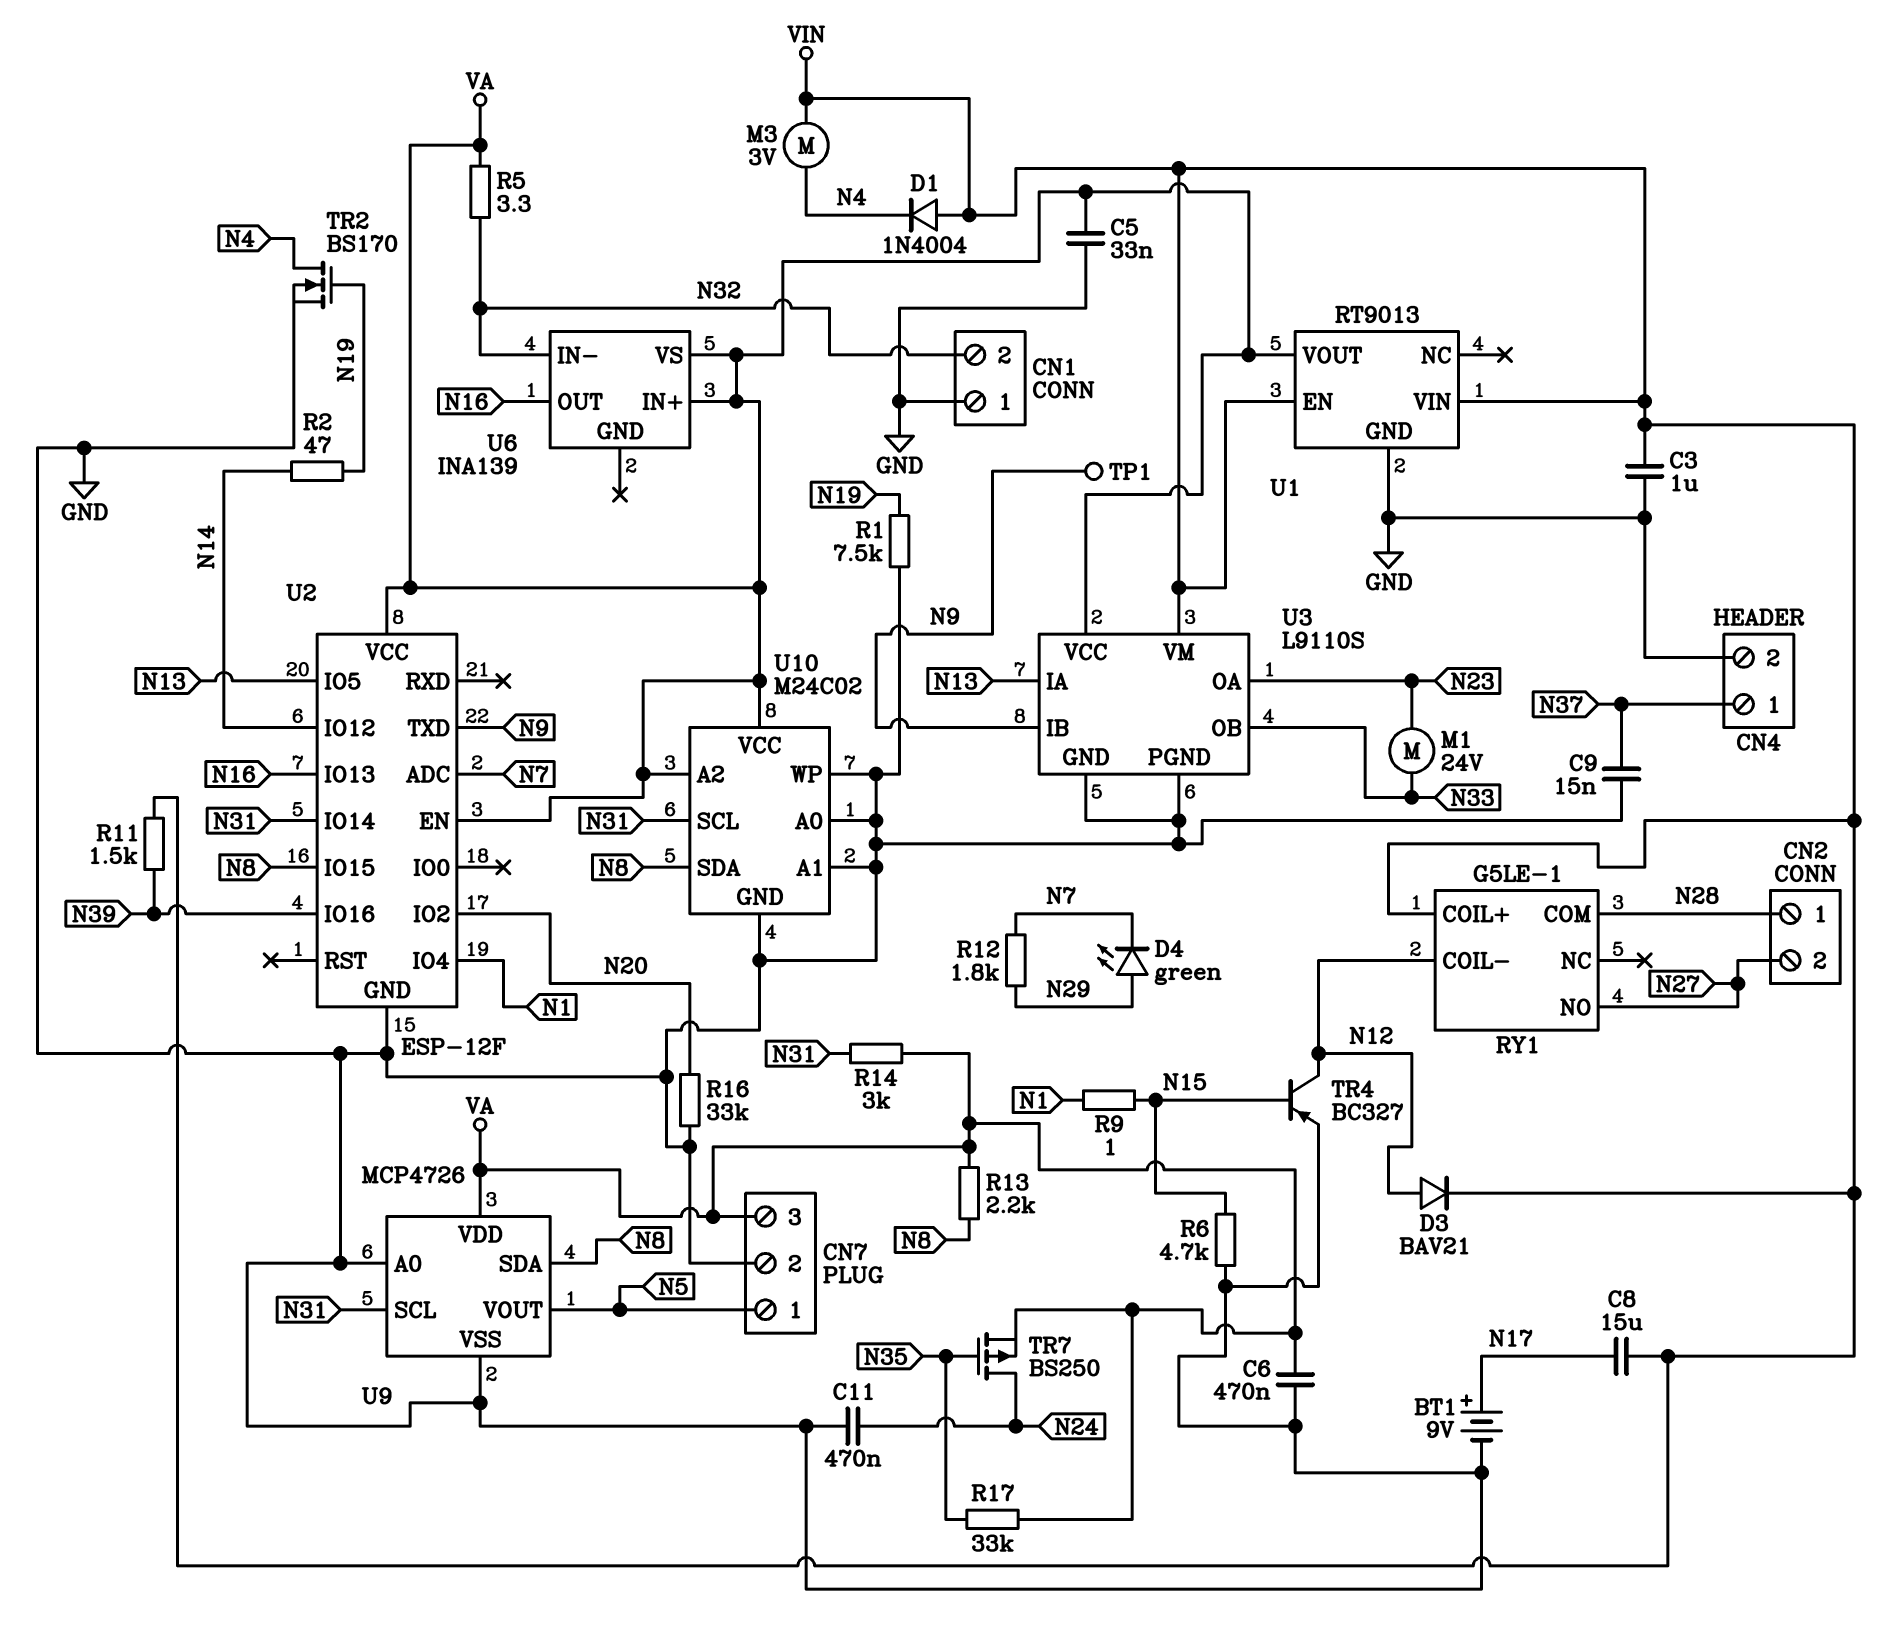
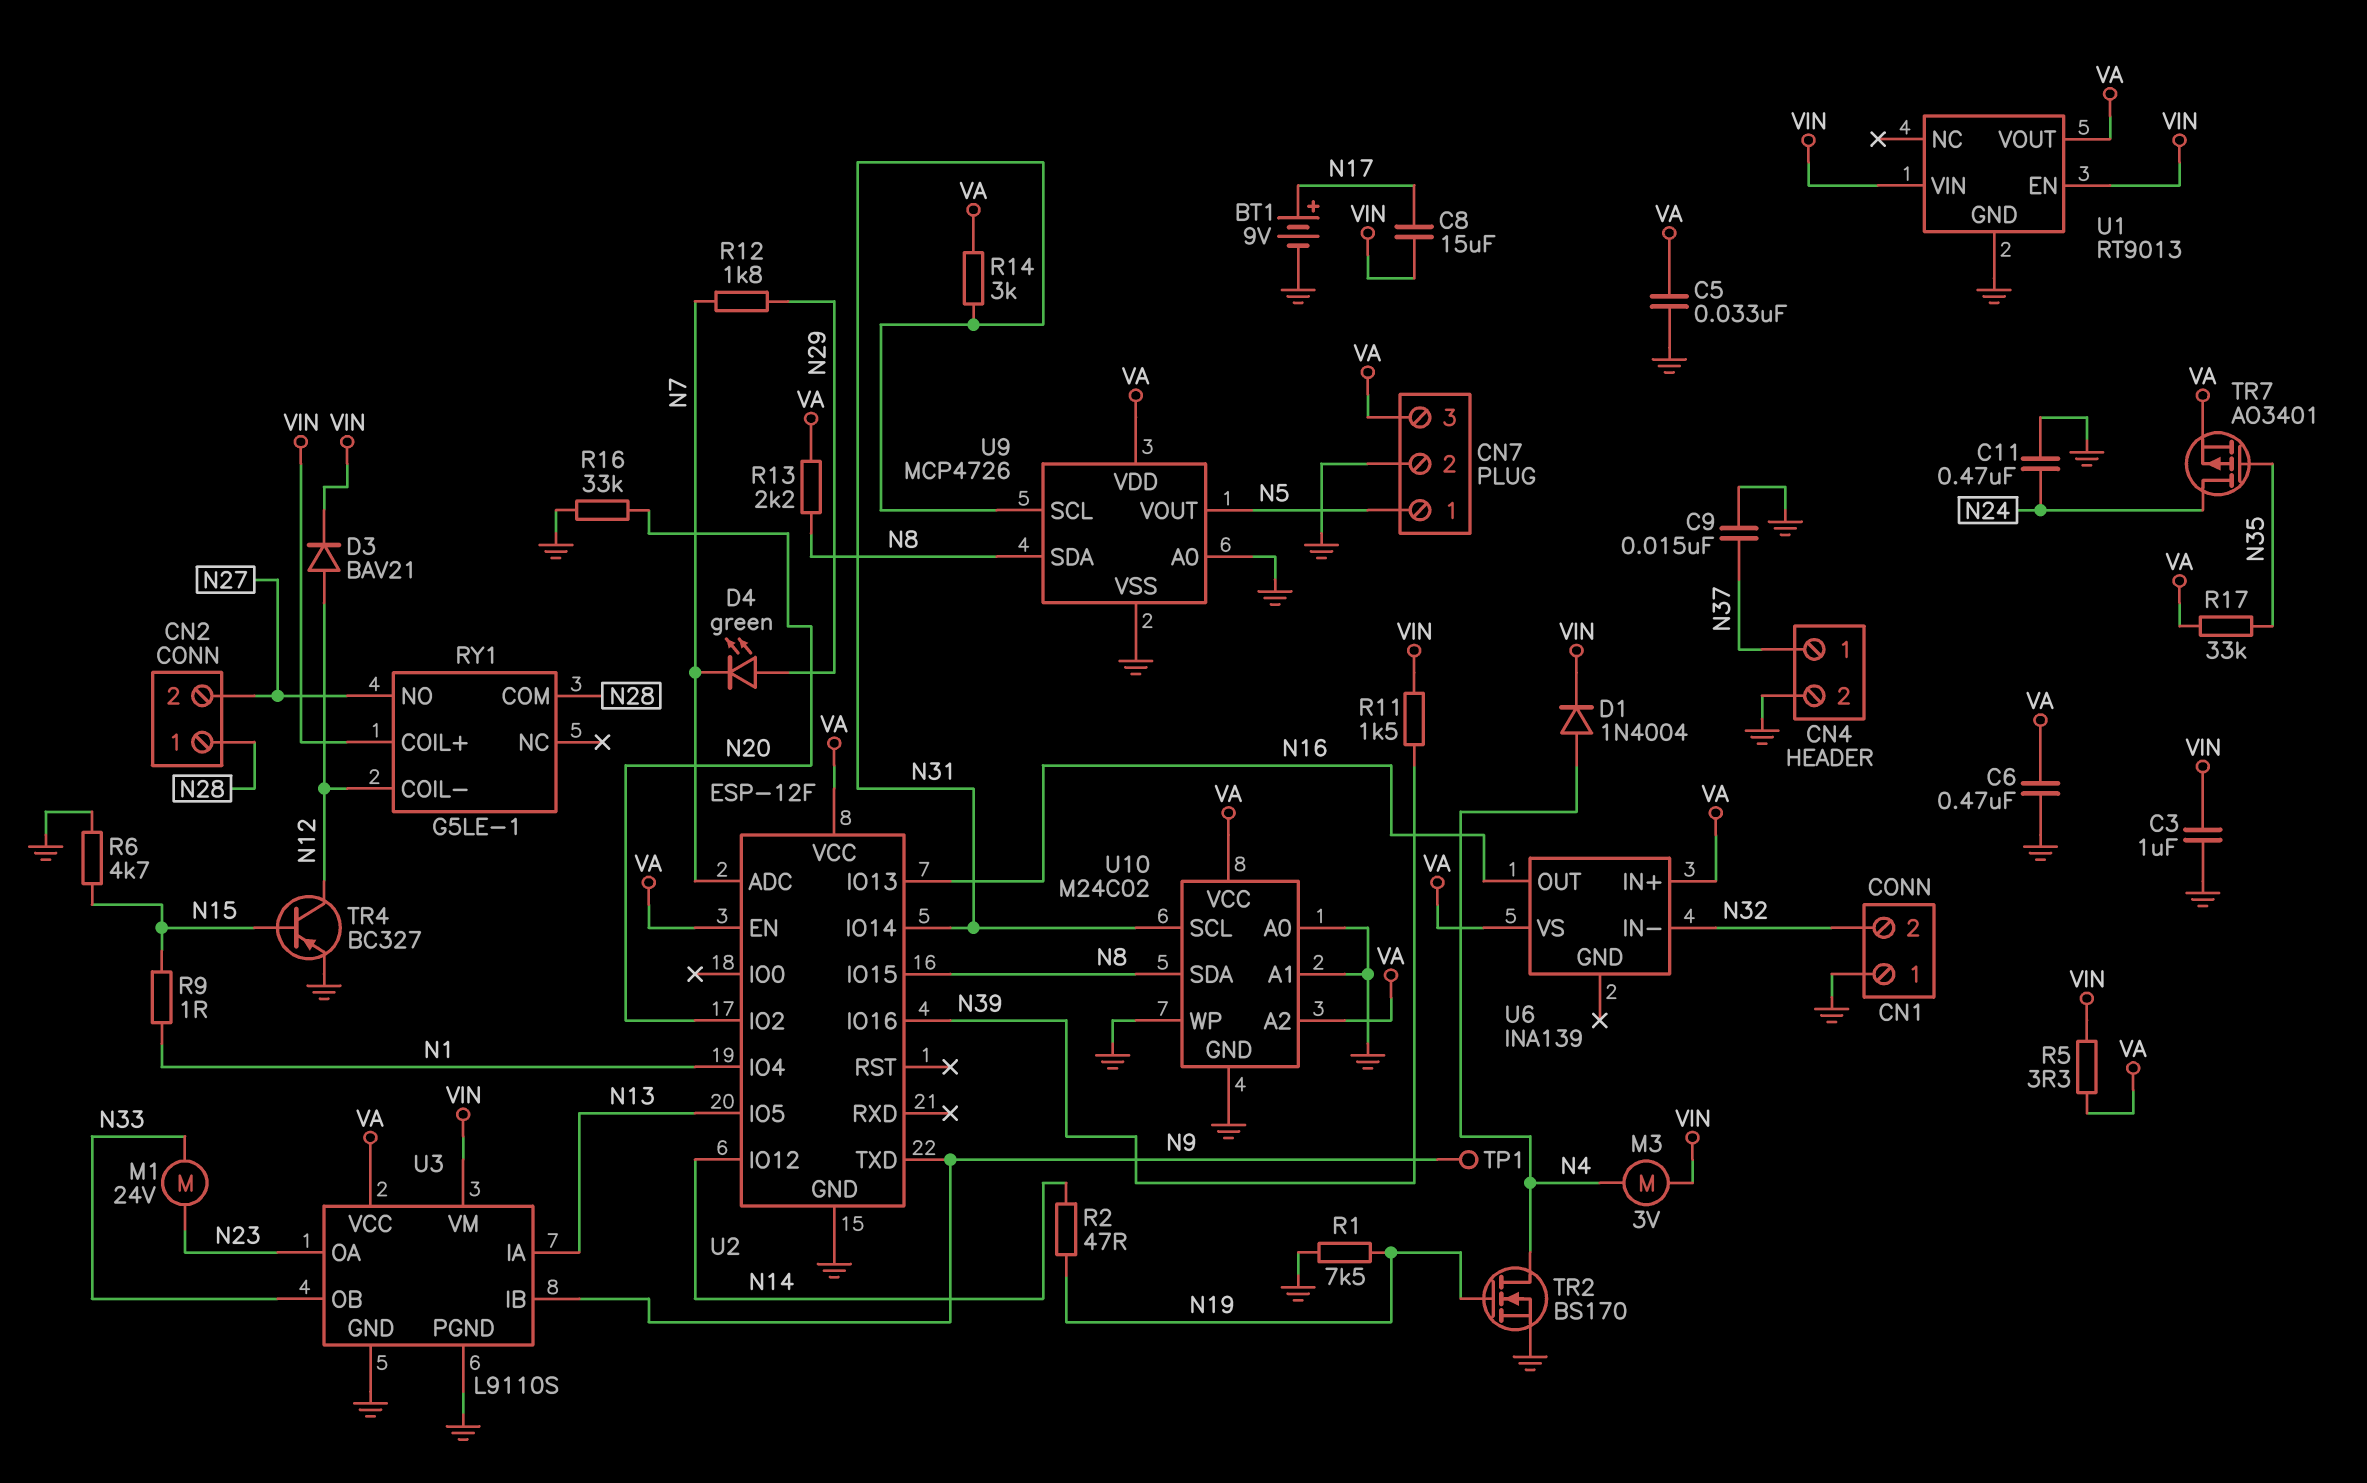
D1: diode 1N4004 (A VIN, K N4) -> diode 1N4004 (A N4, K VIN)
R5: 3.3 (N32, VA) -> 3.3 (VA, VIN)
TR7: PMOS BS250 (G N35, D N24, S VA) -> PMOS AO3401 (G N35, D N24, S VA)

